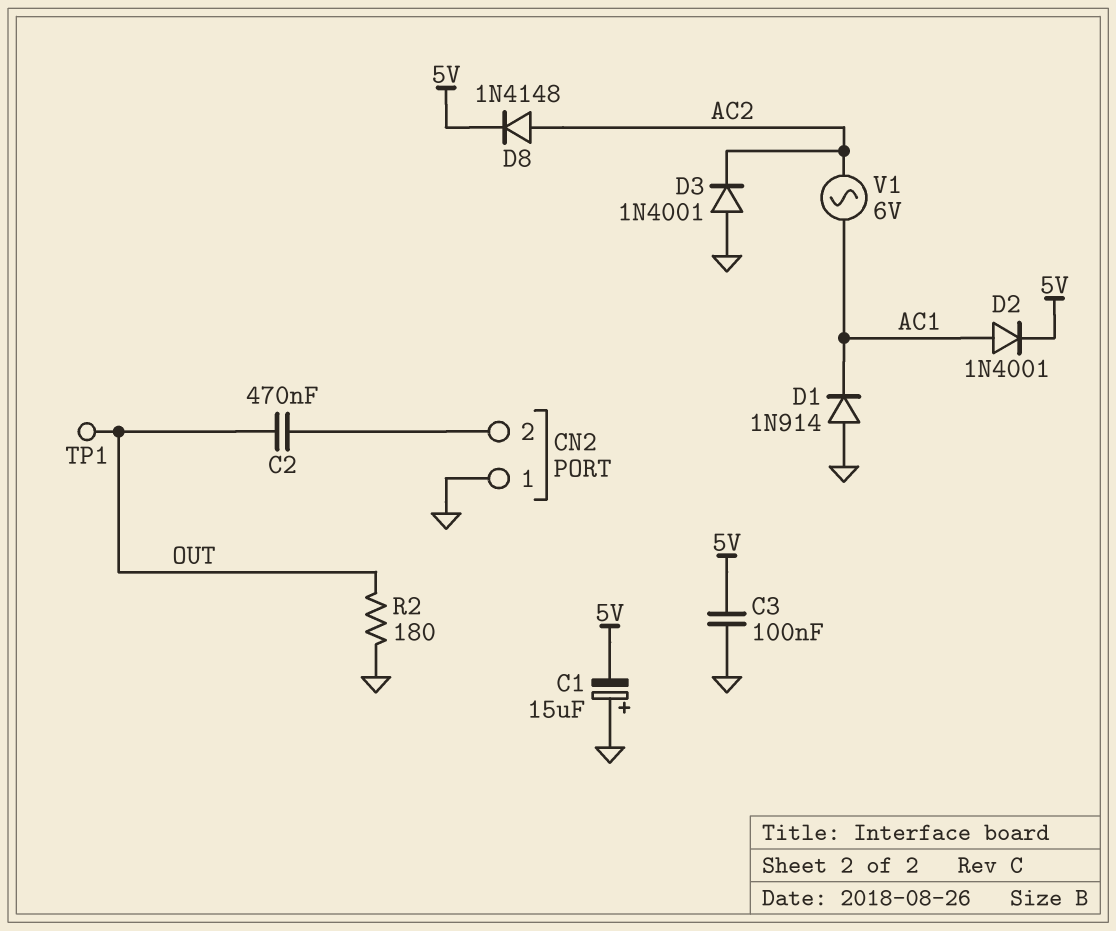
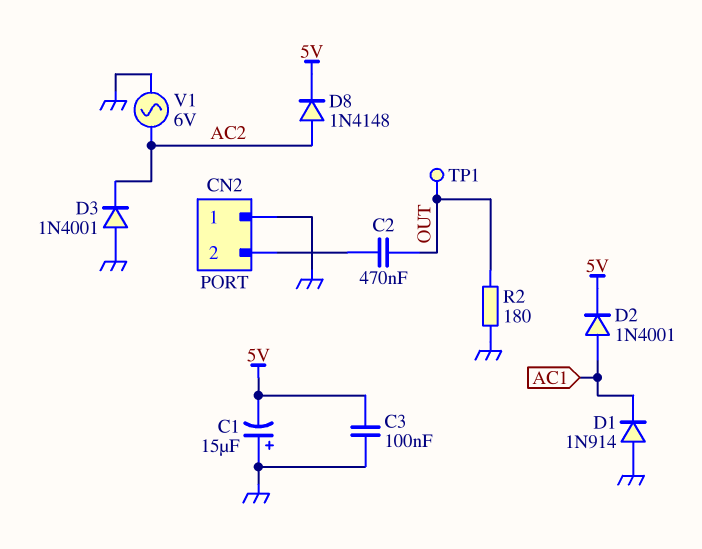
V1: AC 6V (AC1, AC2) -> AC 6V (AC2, GND)

